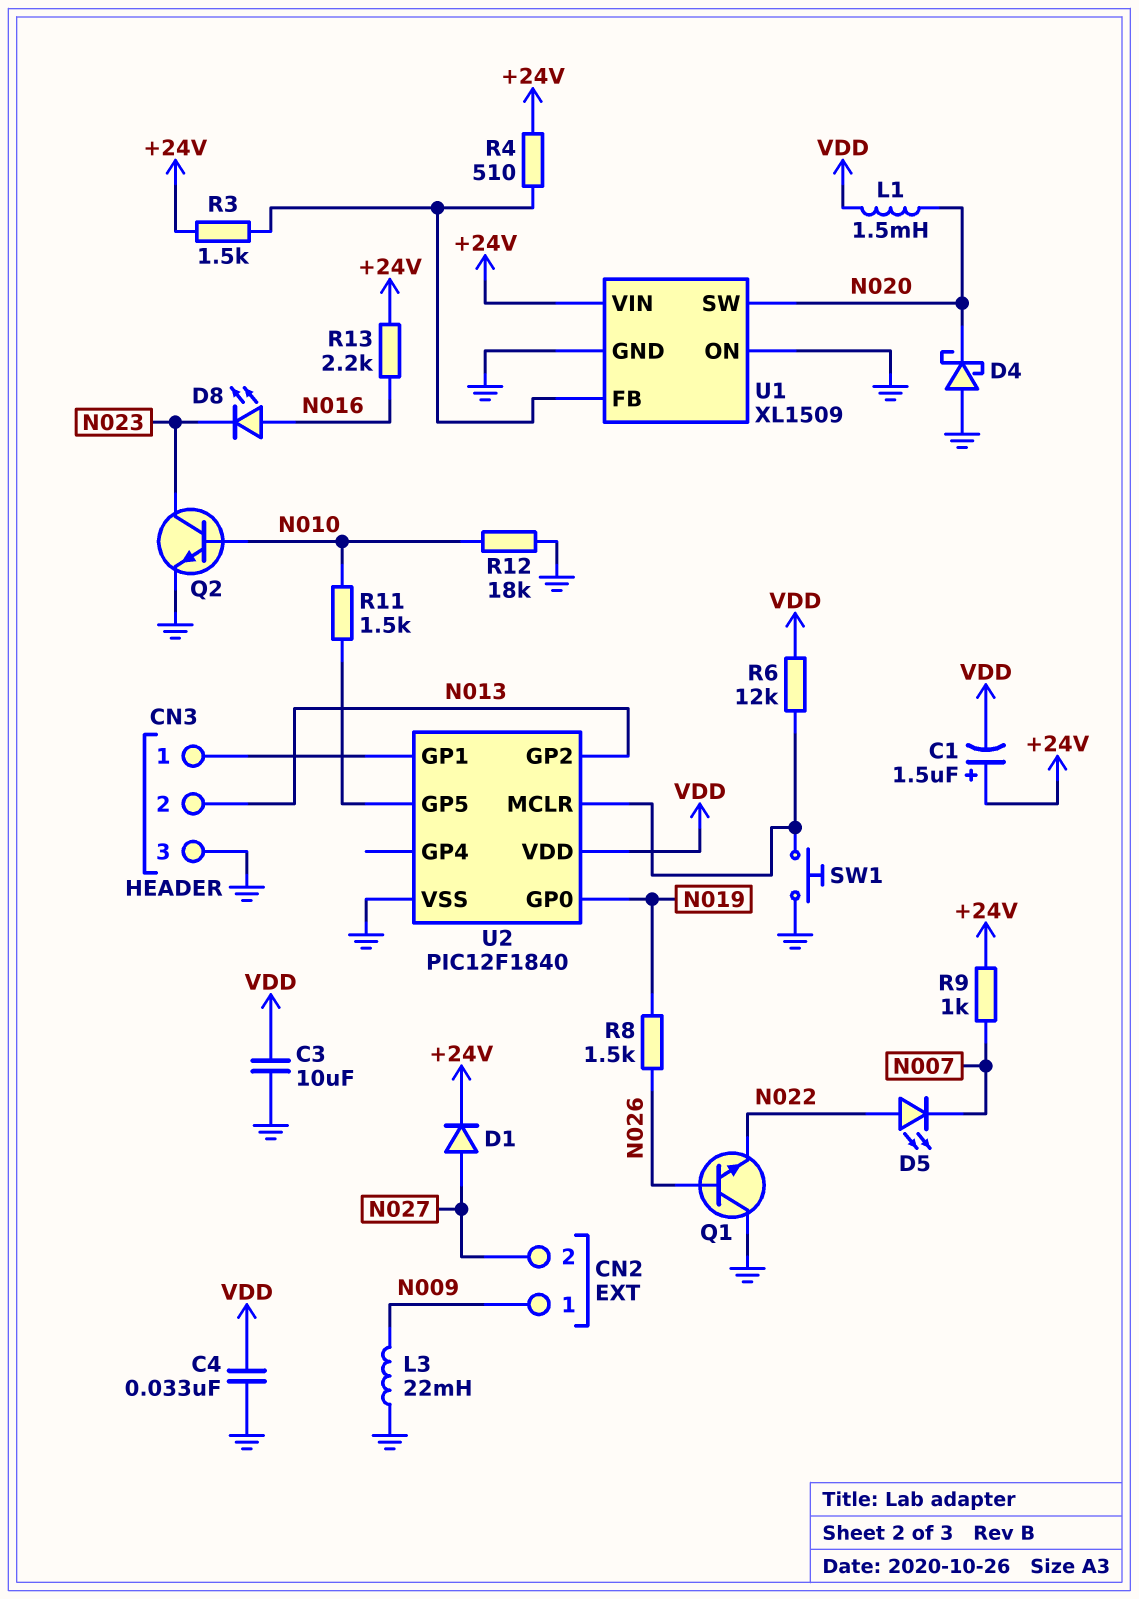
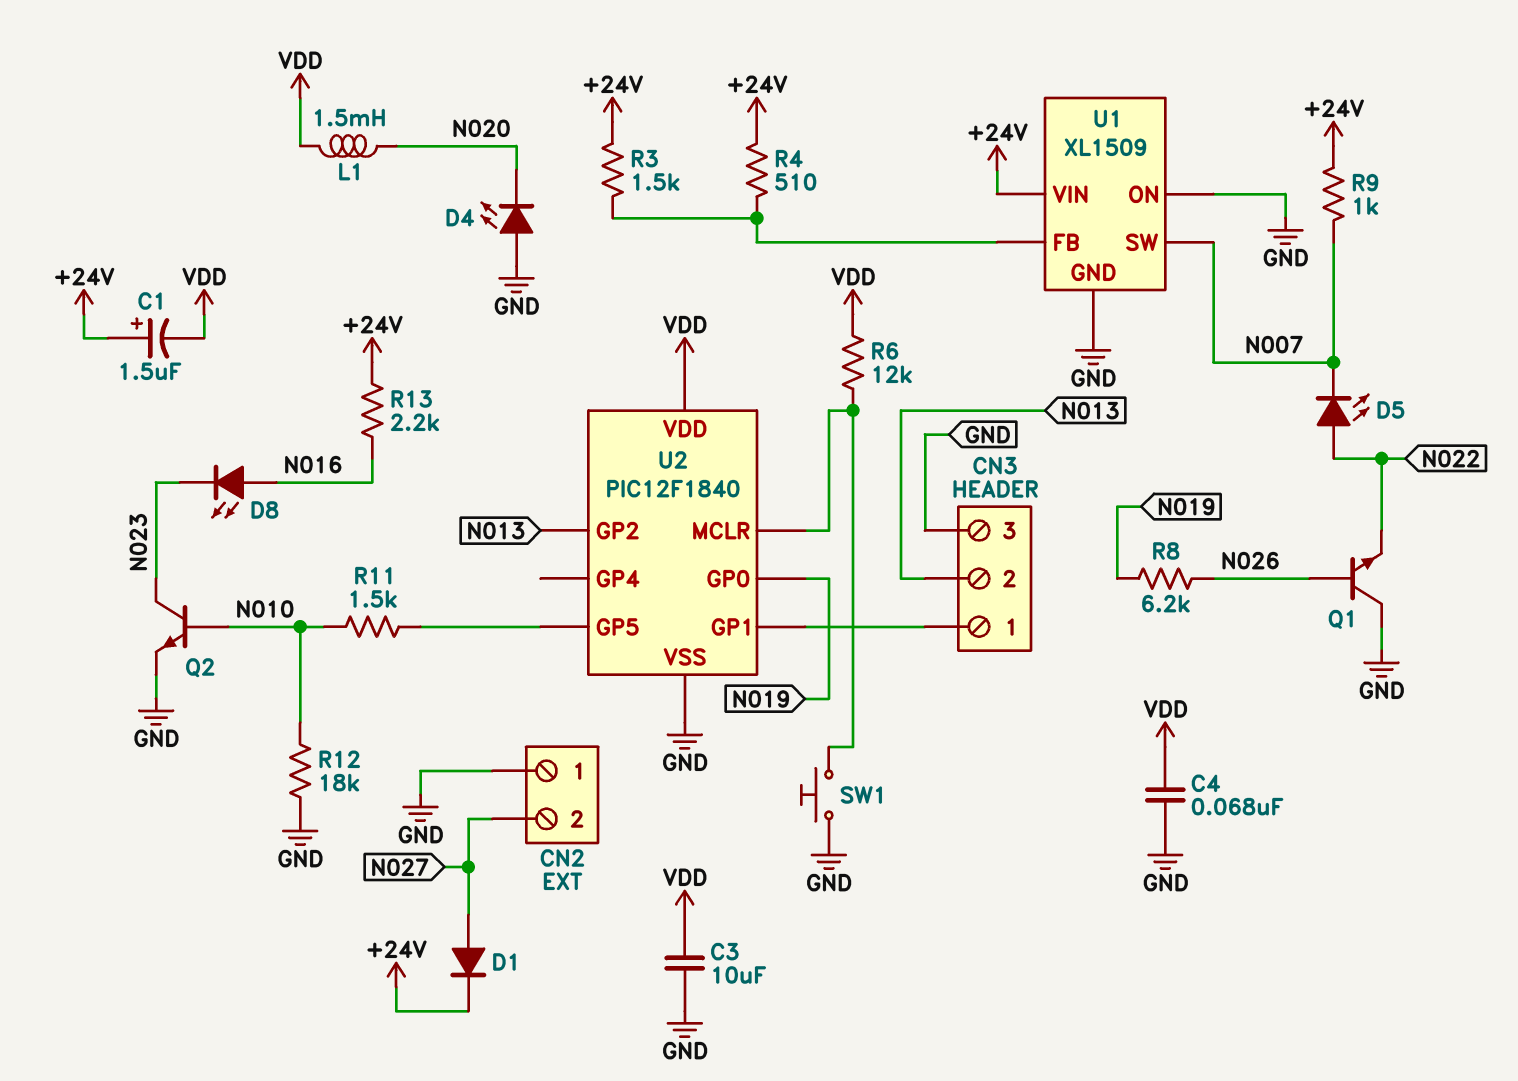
C4: 33nF (GND, VDD) -> 68nF (GND, VDD)
CN2 pin 1: N009 -> GND
D4: schottky (A GND, K N020) -> LED (A GND, K N020)
L3: 22mH (GND, N009) -> none
R8: 1.5k (N019, N026) -> 6.2k (N019, N026)
U1 pin SW: N020 -> N007

